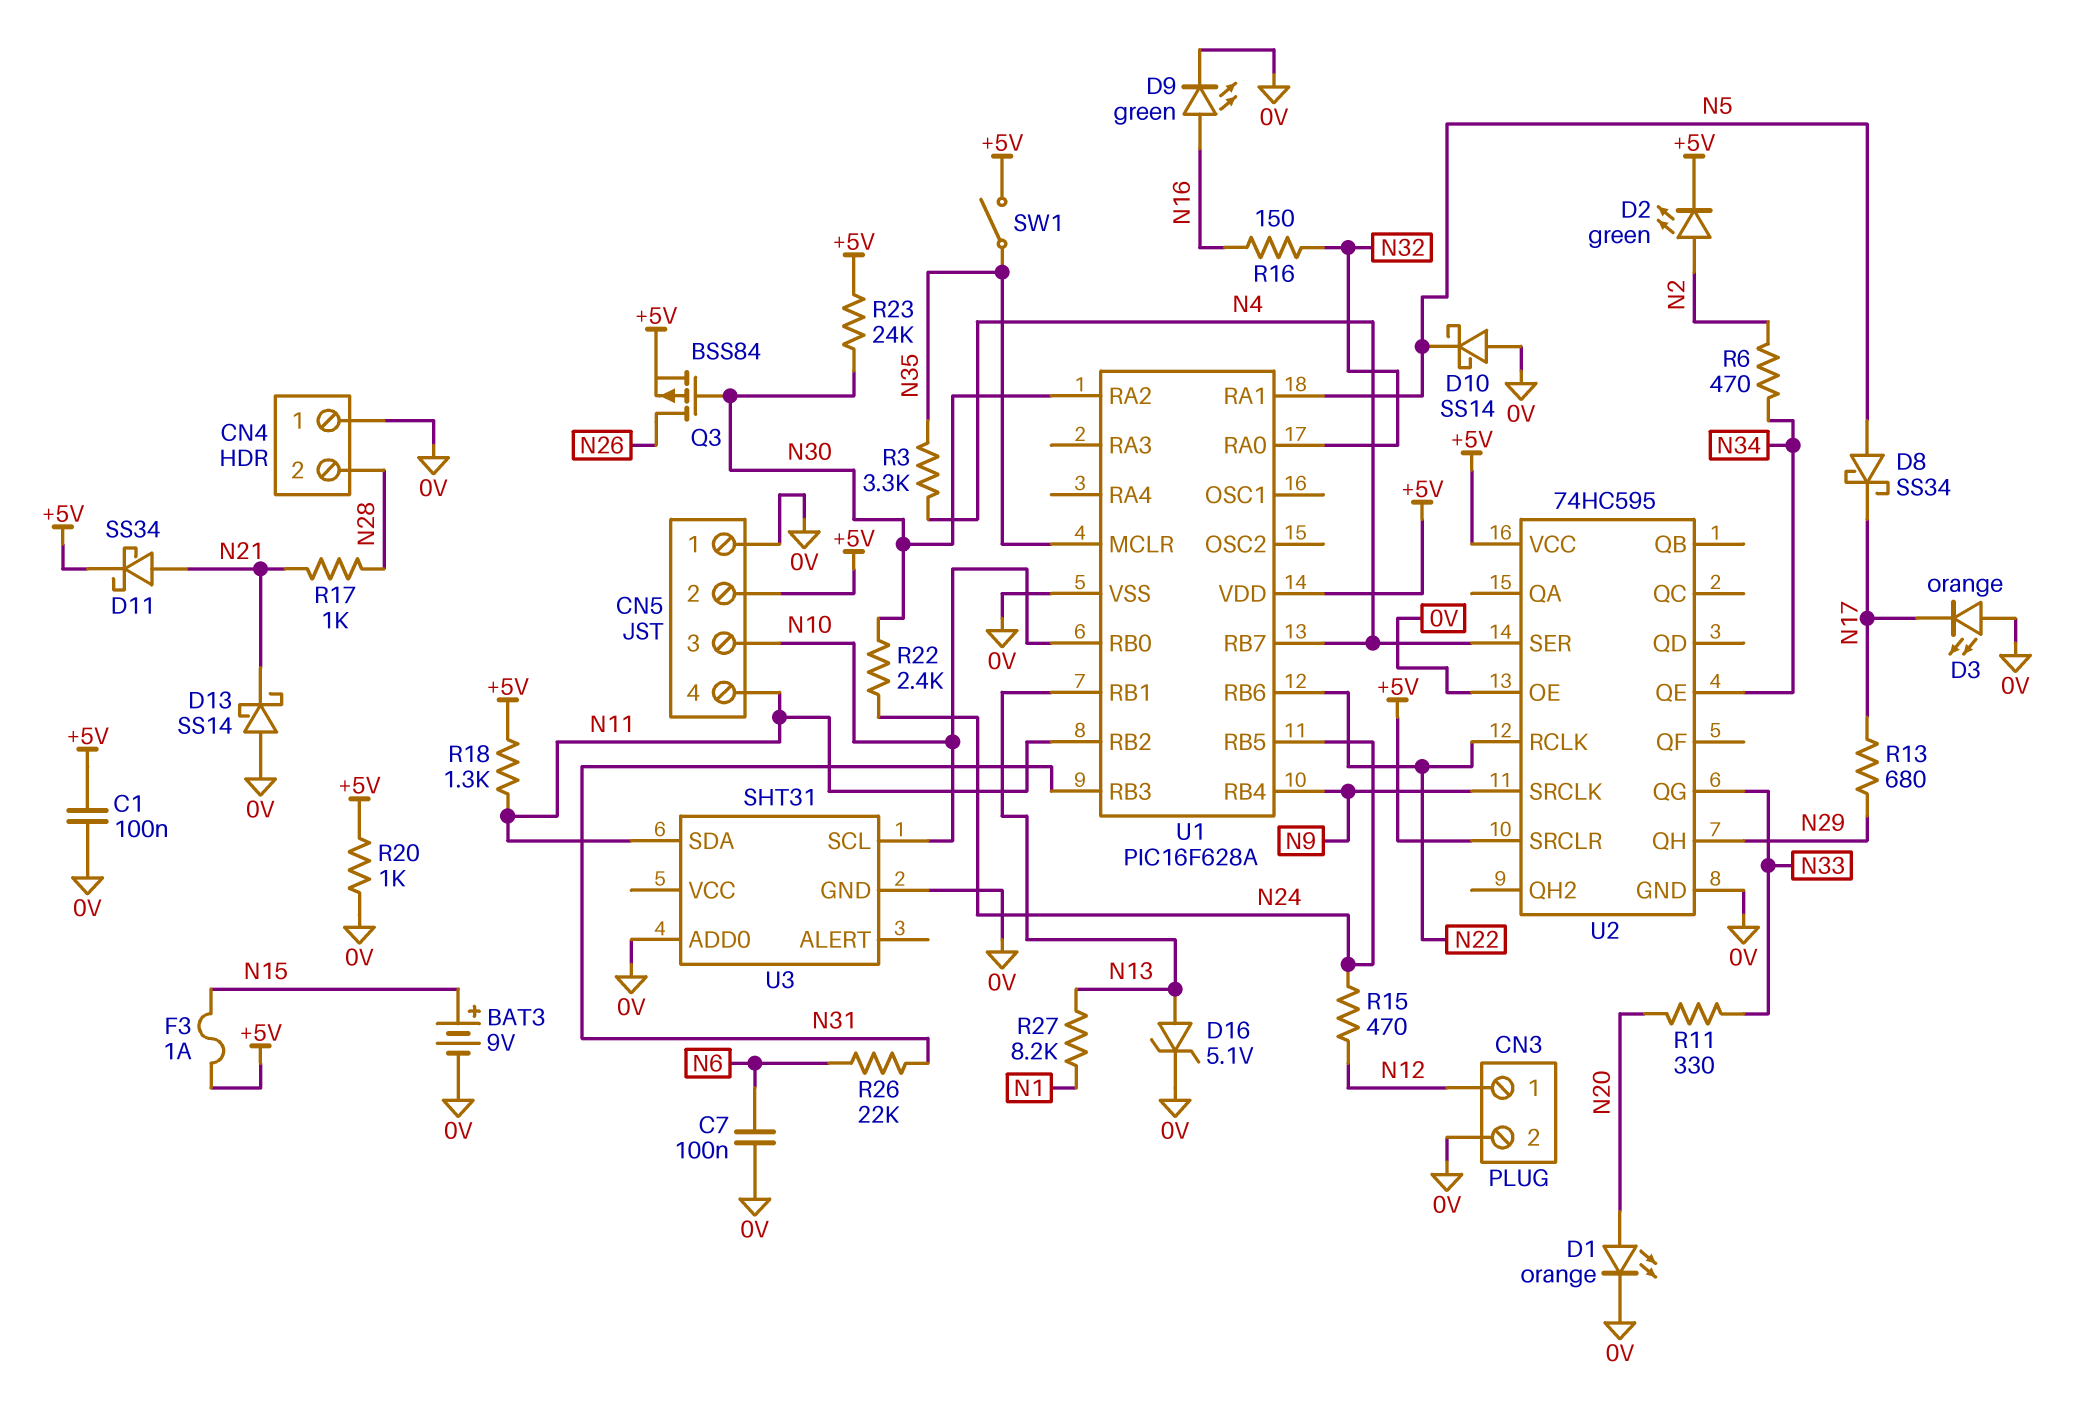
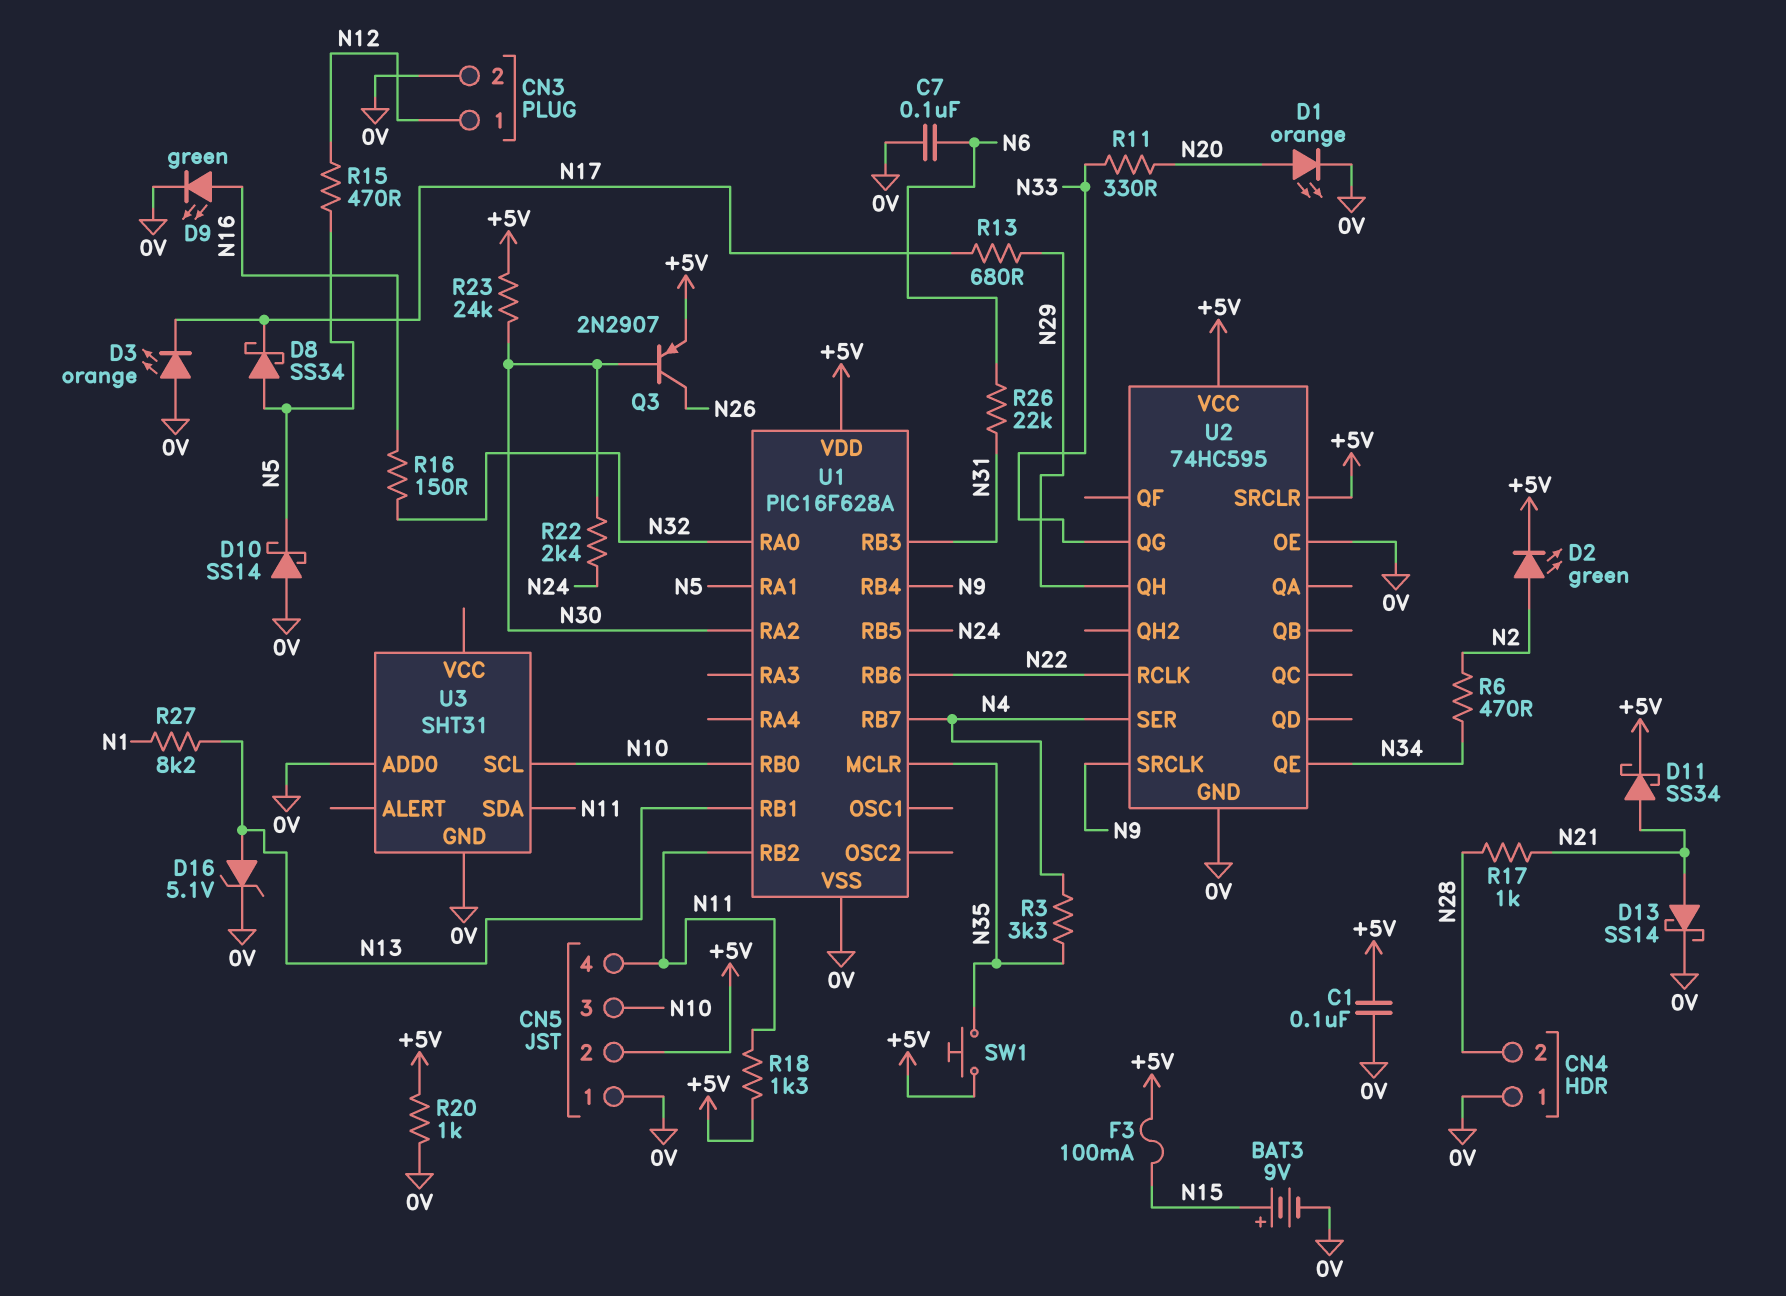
D13: schottky SS14 (A 0V, K N21) -> schottky SS14 (A N21, K 0V)
F3: 1A (+5V, N15) -> 100mA (+5V, N15)
Q3: PMOS BSS84 (G N30, D N26, S +5V) -> PNP 2N2907 (B N30, C N26, E +5V)
R15: 470 (N12, N24) -> 470 (N5, N12)
SW1: switch (+5V, N35) -> button (+5V, N35)

